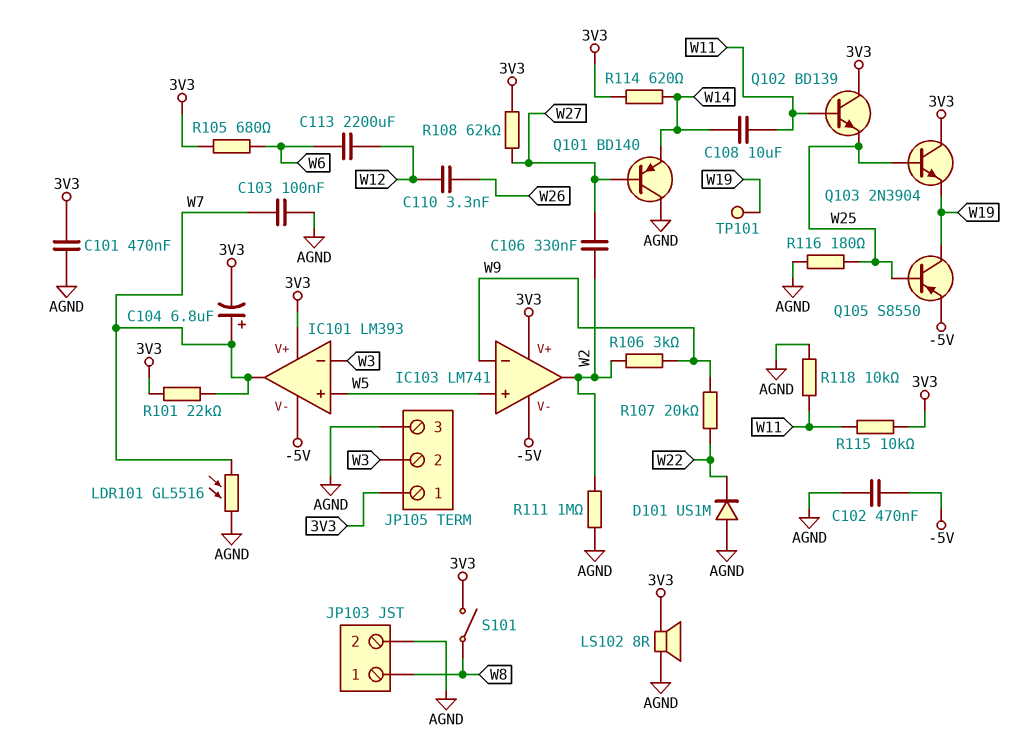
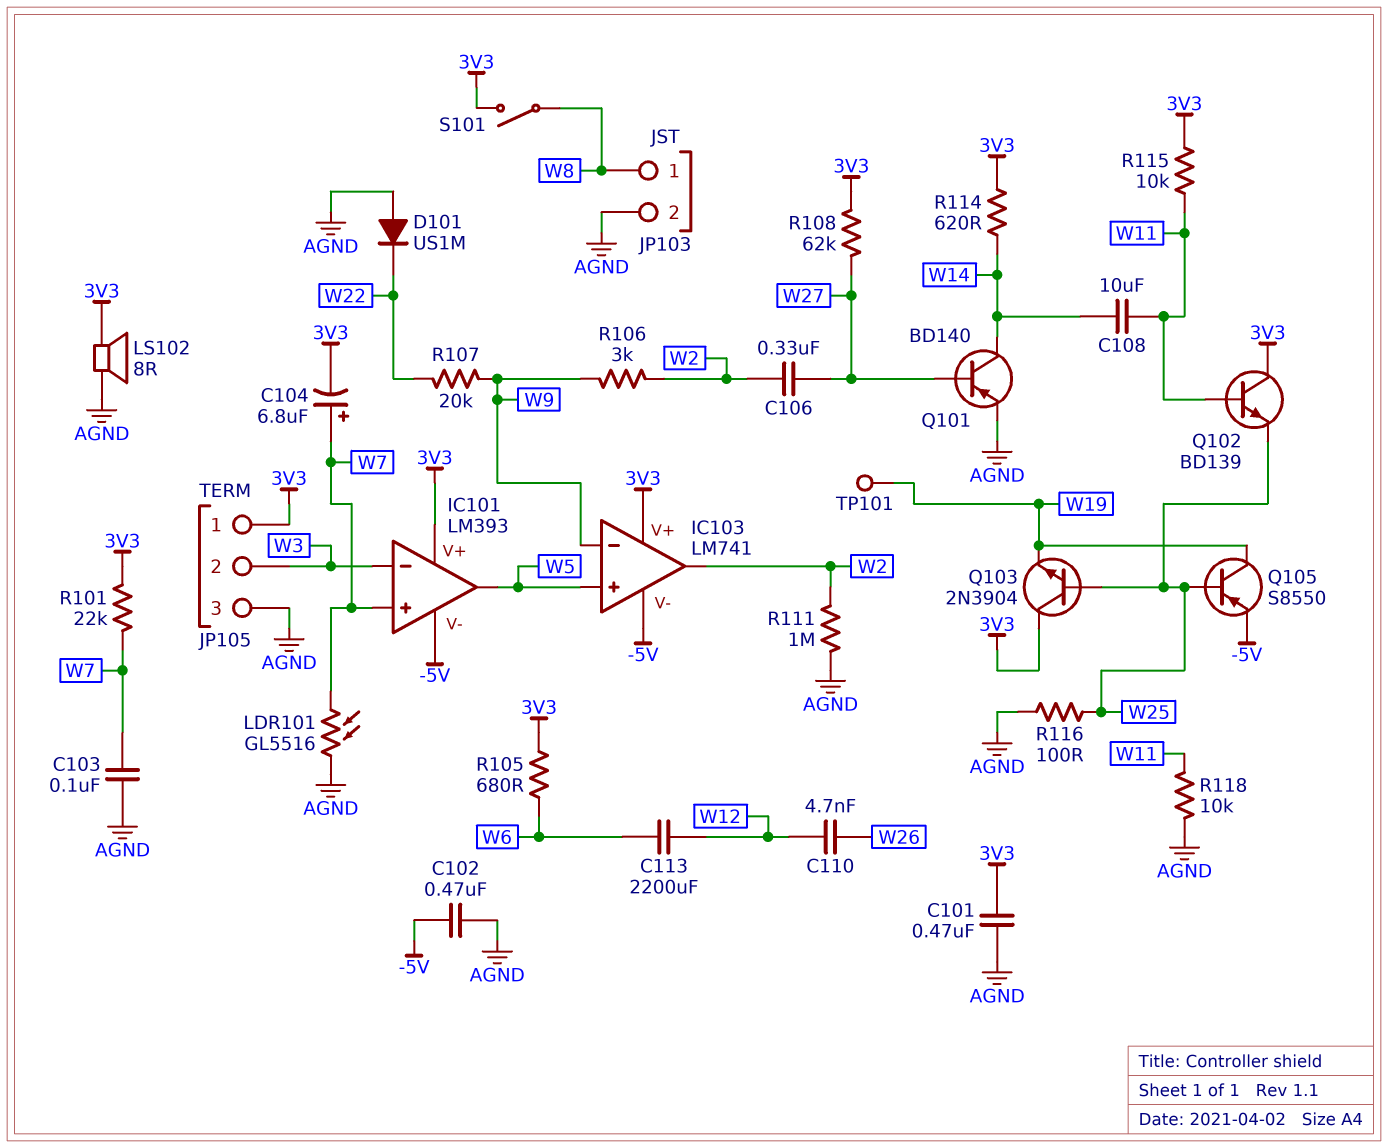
C110: 3.3nF (W12, W26) -> 4.7nF (W12, W26)
IC101 pin in+: W5 -> W7
IC101 pin out: W7 -> W5
Q101: PNP BD140 (B W27, C AGND, E W14) -> PNP BD140 (B W27, C W14, E AGND)
R116: 180 (AGND, W25) -> 100 (AGND, W25)

